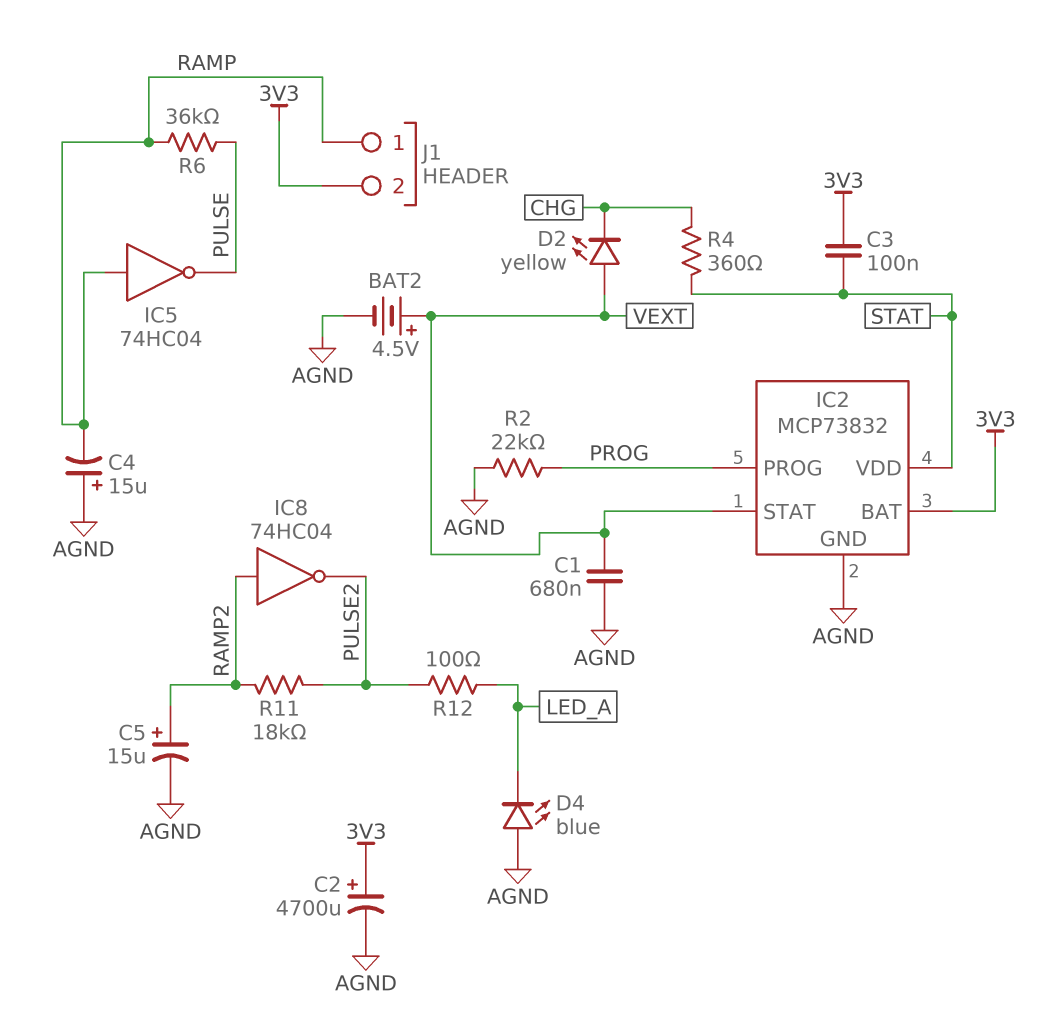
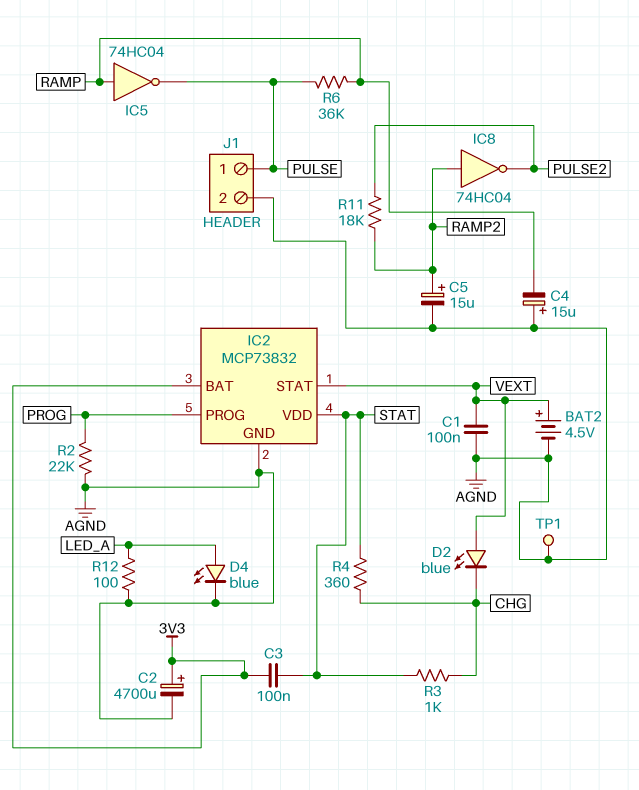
C1: 680nF (AGND, VEXT) -> 100nF (AGND, VEXT)
D2: LED yellow (A VEXT, K CHG) -> LED blue (A VEXT, K CHG)
D4: LED blue (A AGND, K LED_A) -> LED blue (A LED_A, K AGND)
J1 pin 1: RAMP -> PULSE
J1 pin 2: 3V3 -> AGND
R3: none -> 1k (CHG, STAT)
R12: 100 (LED_A, PULSE2) -> 100 (AGND, LED_A)
TP1: none -> test point (AGND)

